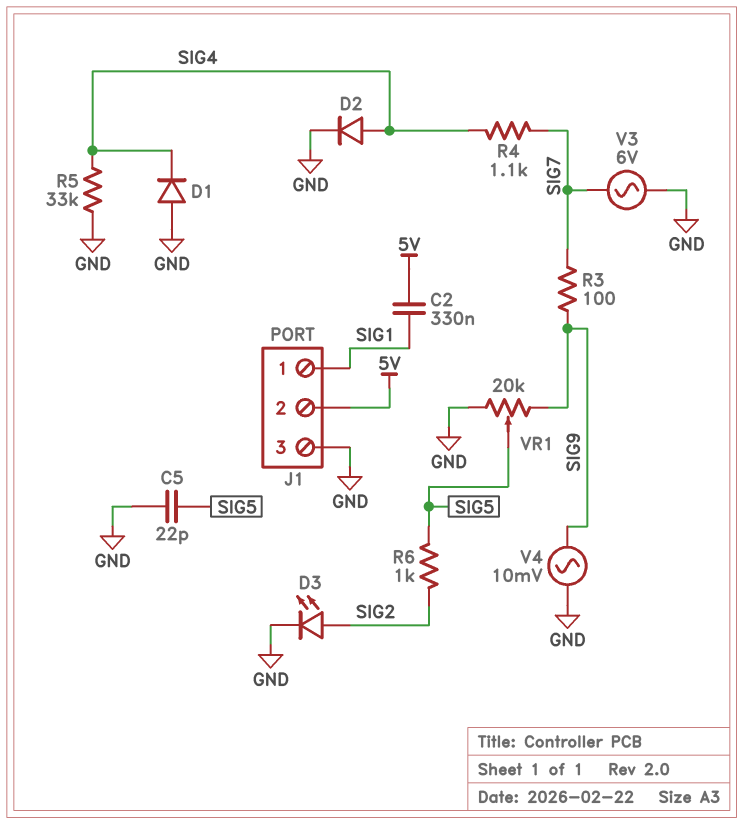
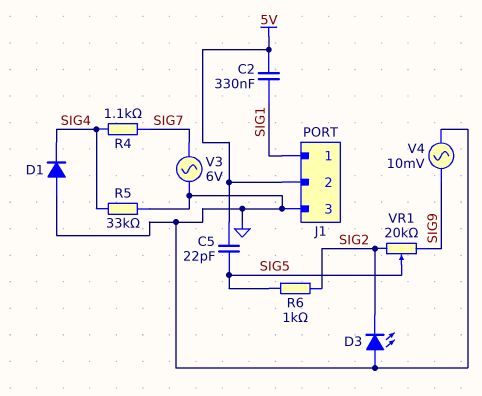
C5: 22pF (GND, SIG5) -> 22pF (5V, SIG5)
D2: diode (A SIG4, K GND) -> none
D3: LED (A SIG2, K GND) -> LED (A GND, K SIG2)
R3: 100 (SIG7, SIG9) -> none
VR1: 20k (GND, SIG9, wiper SIG5) -> 20k (SIG2, SIG9, wiper SIG5)

